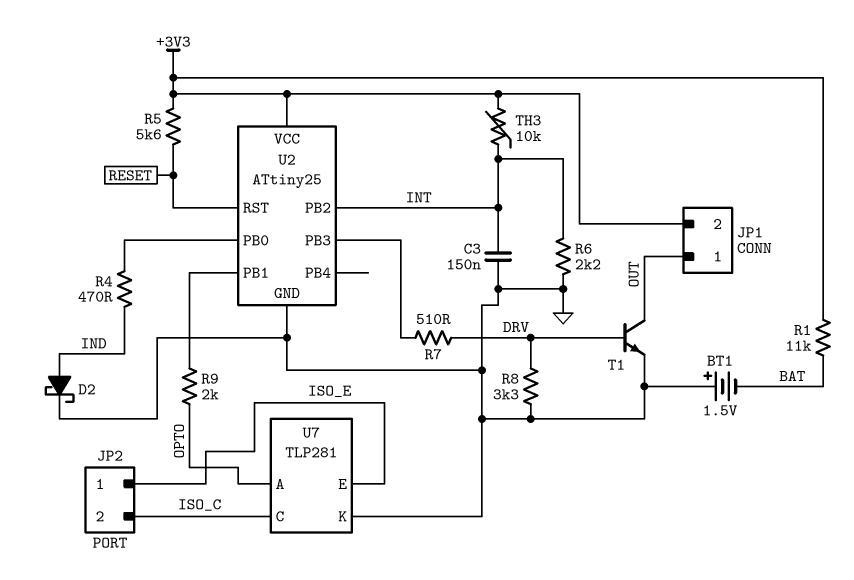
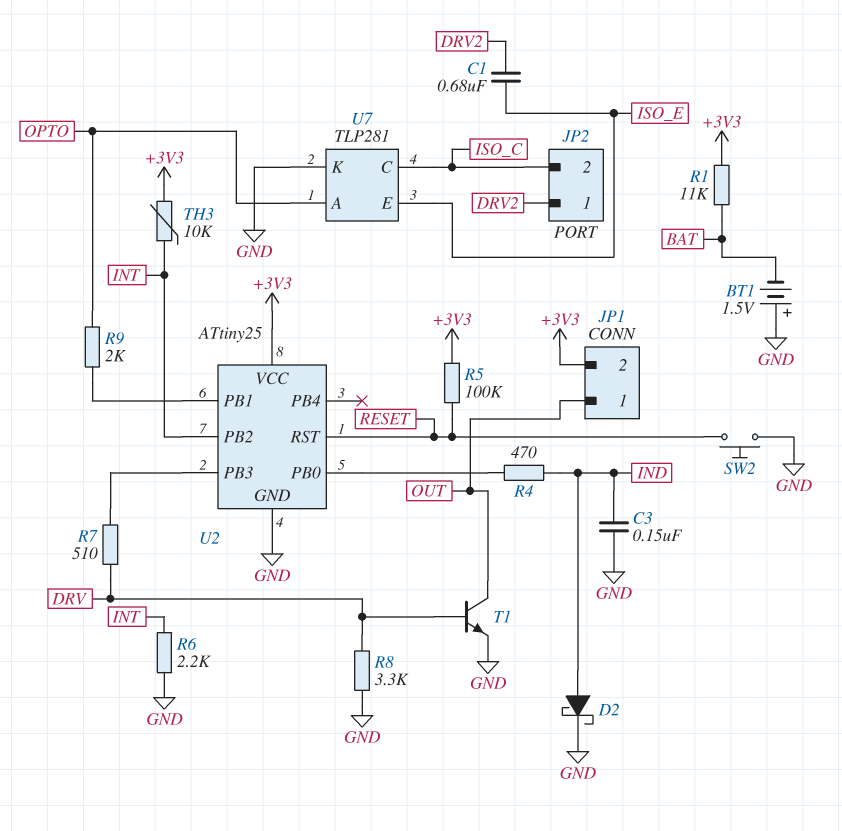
C1: none -> 680nF (DRV2, ISO_E)
C3: 150nF (GND, INT) -> 150nF (GND, IND)
JP2 pin 1: ISO_E -> DRV2
R5: 5.6k (+3V3, RESET) -> 100k (+3V3, RESET)
SW2: none -> button (GND, RESET)

